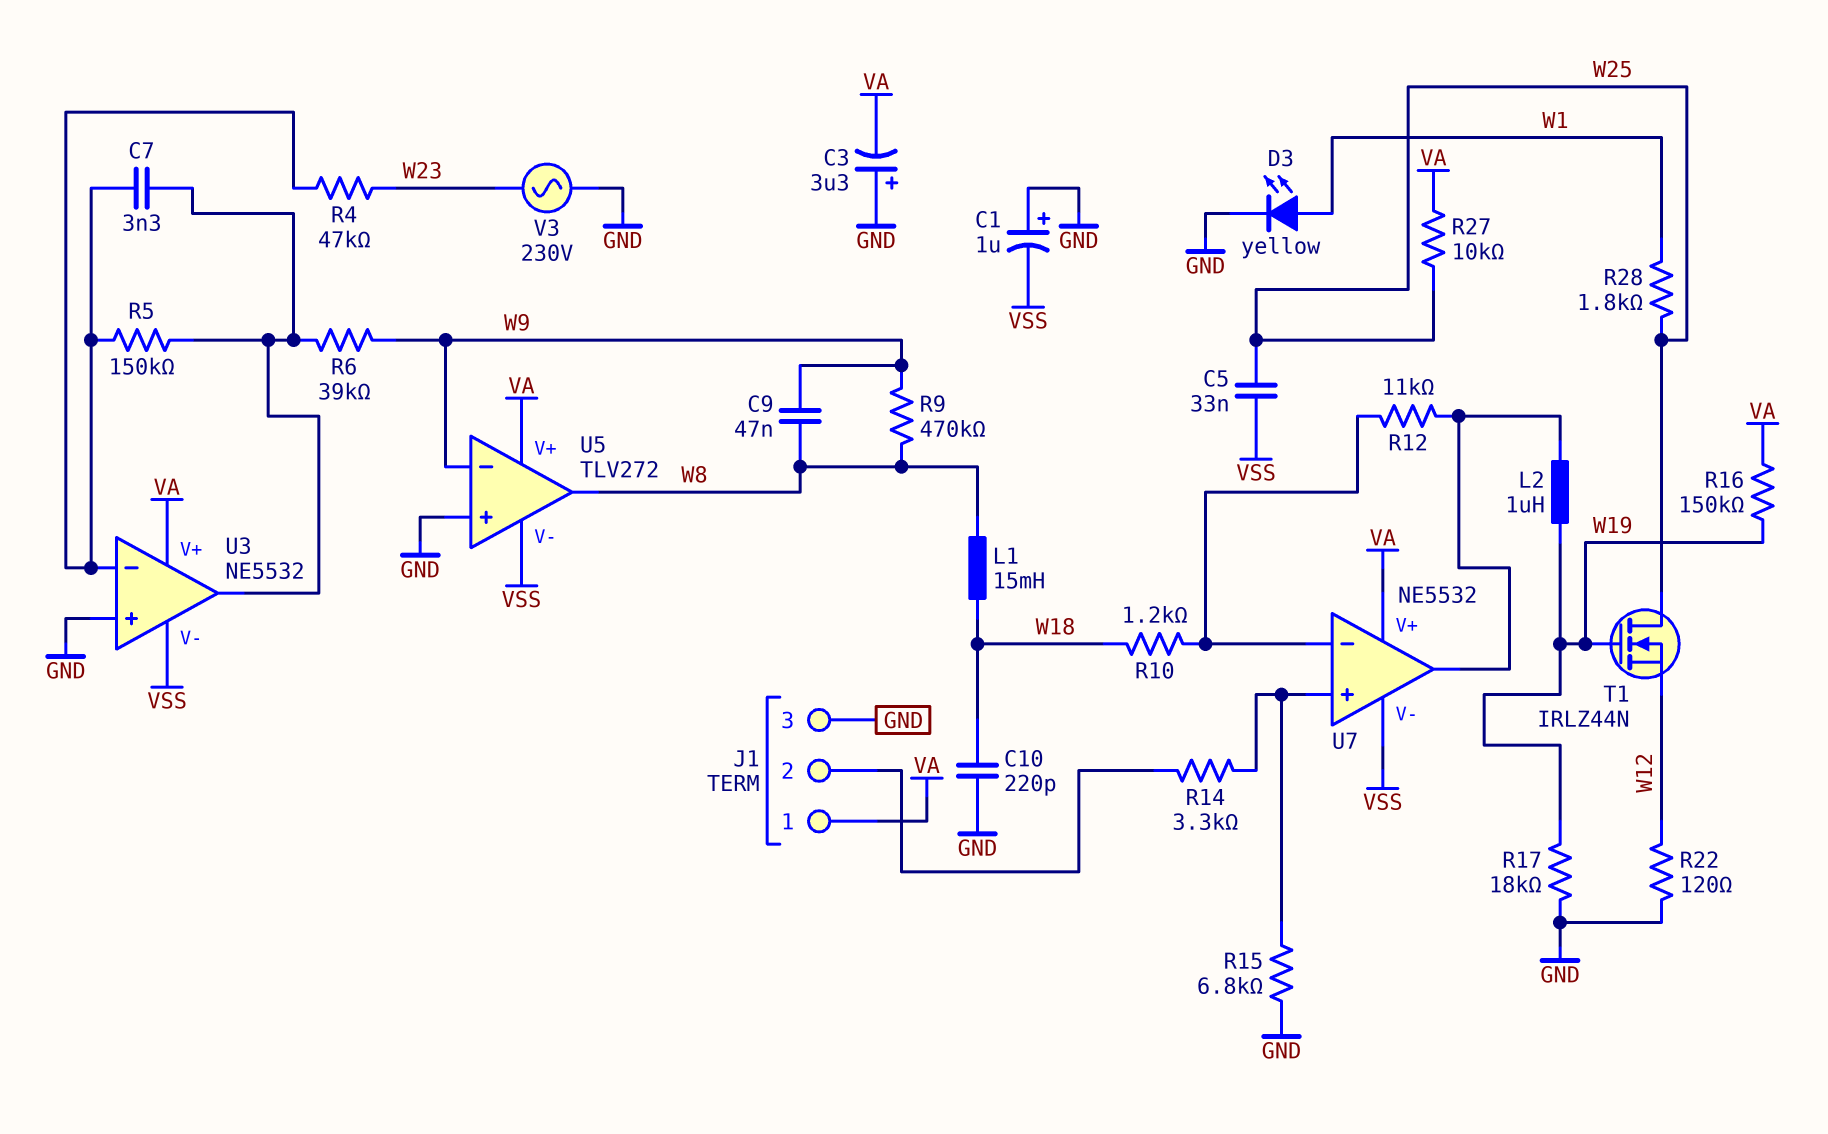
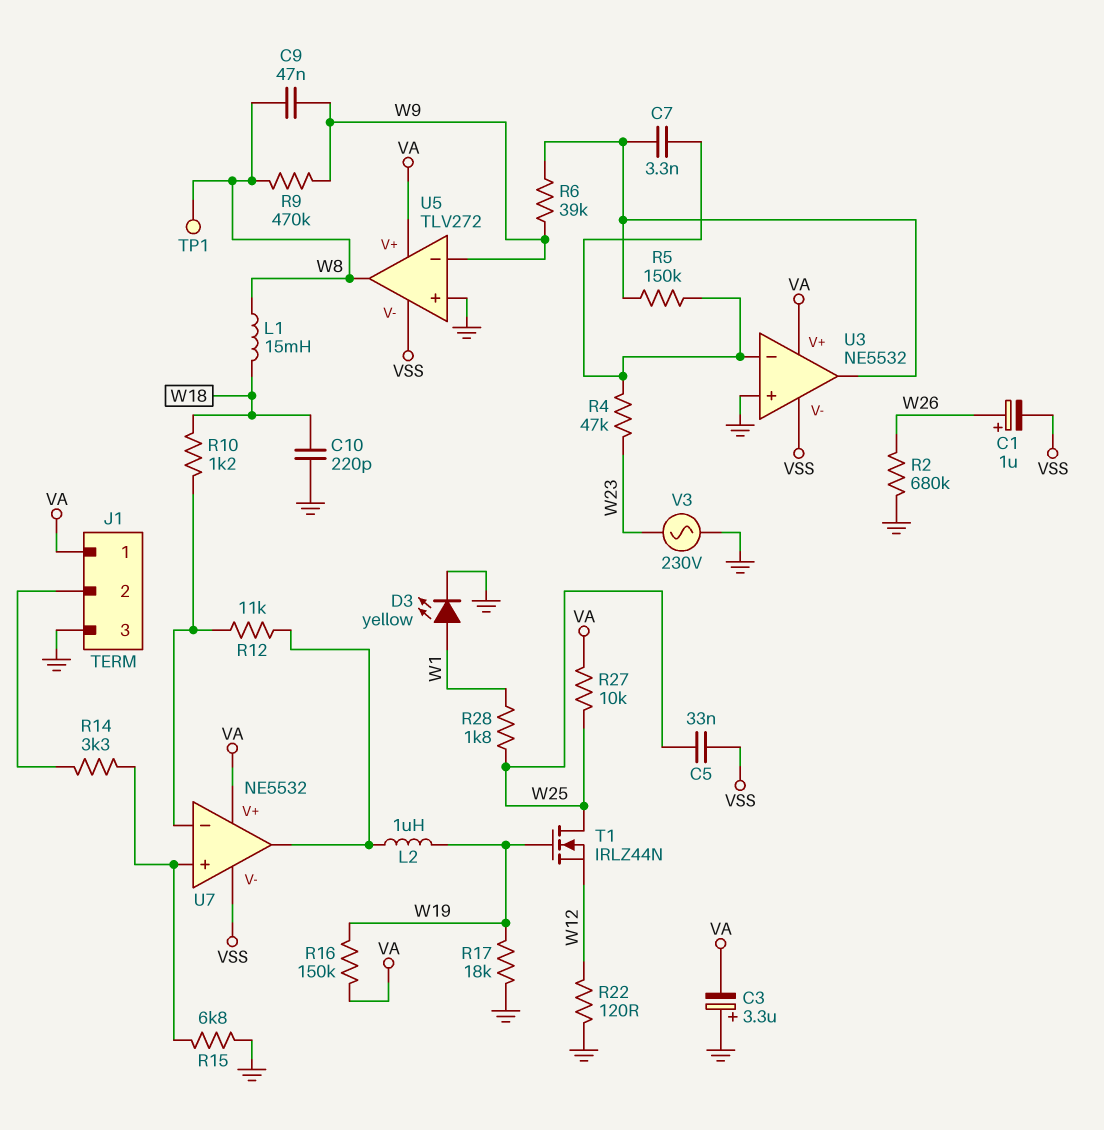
C1: 1uF (plus GND, minus VSS) -> 1uF (plus W26, minus VSS)
R2: none -> 680k (GND, W26)
TP1: none -> test point (W8)

